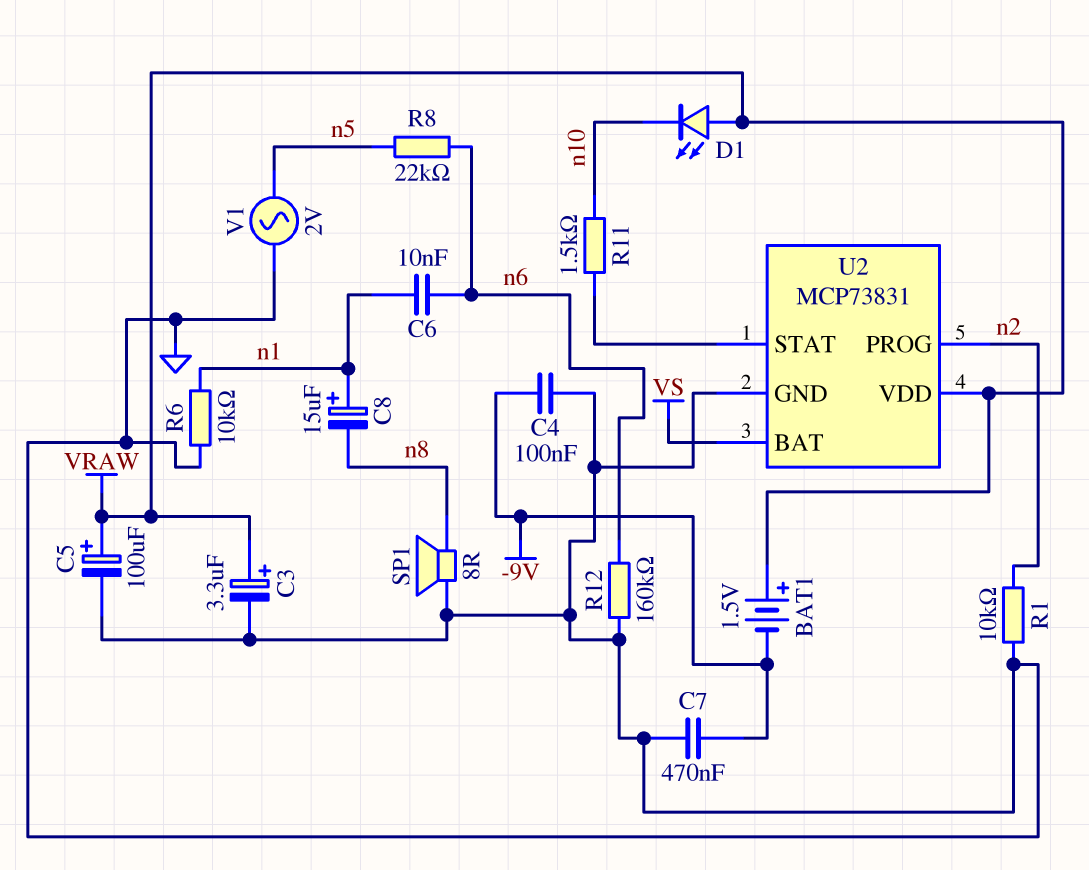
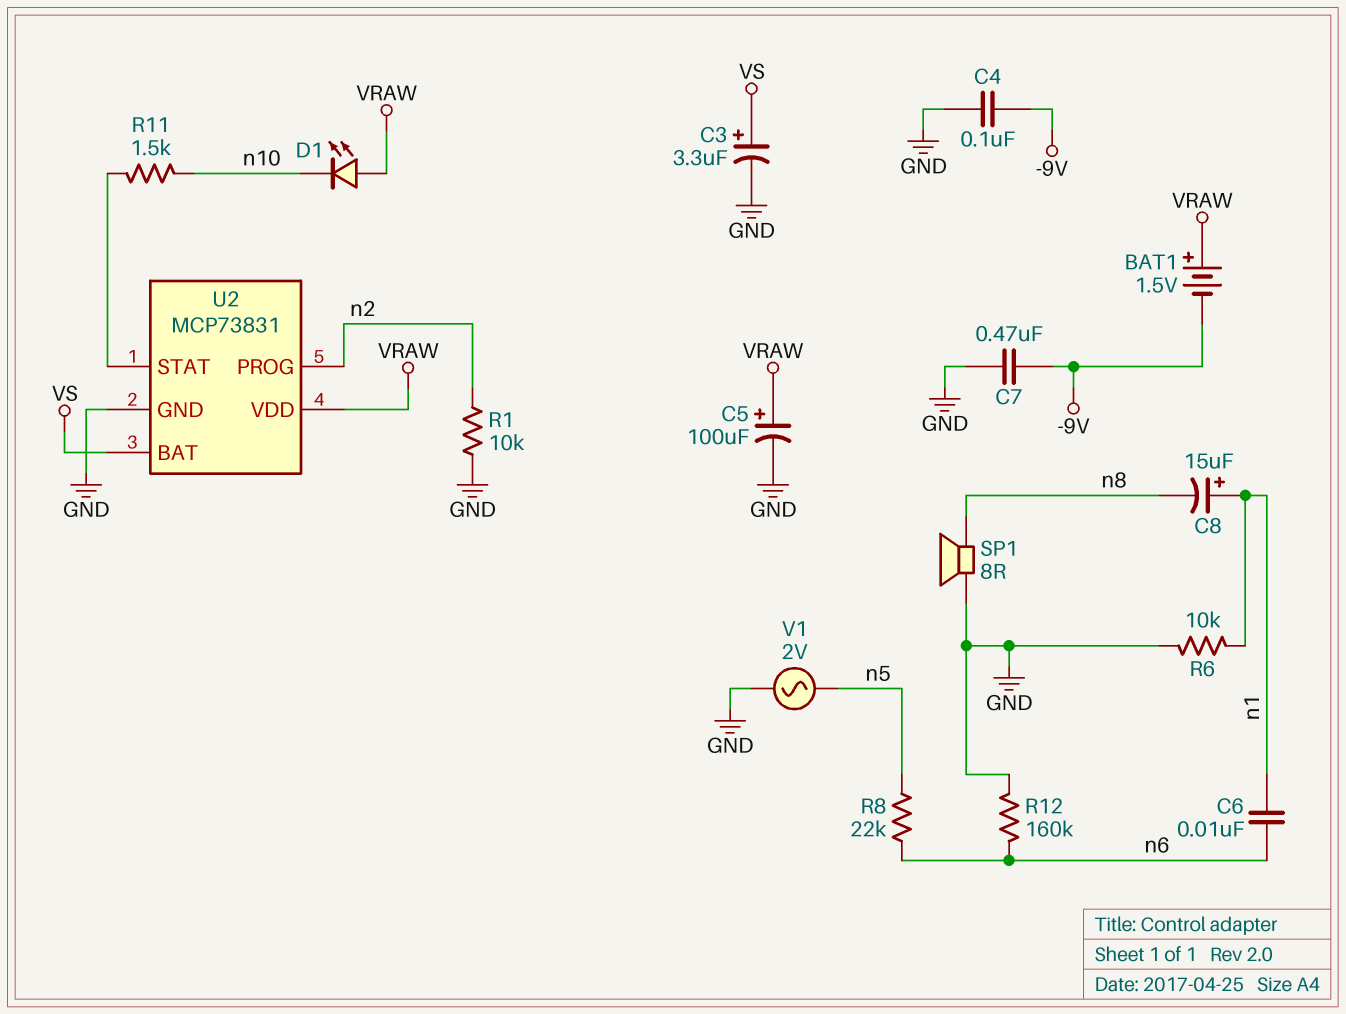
C3: 3.3uF (plus VRAW, minus GND) -> 3.3uF (plus VS, minus GND)

